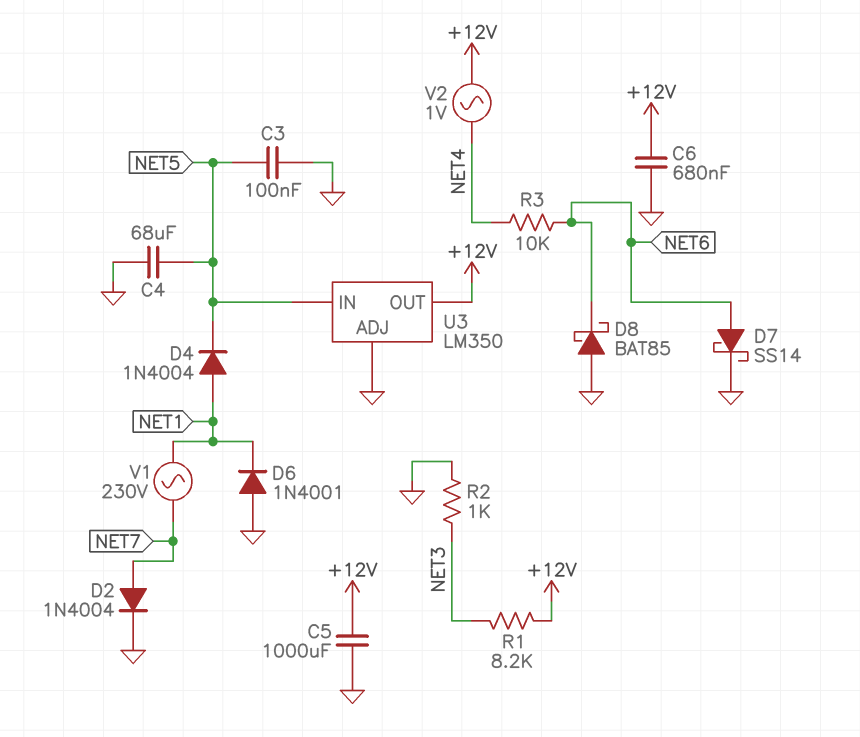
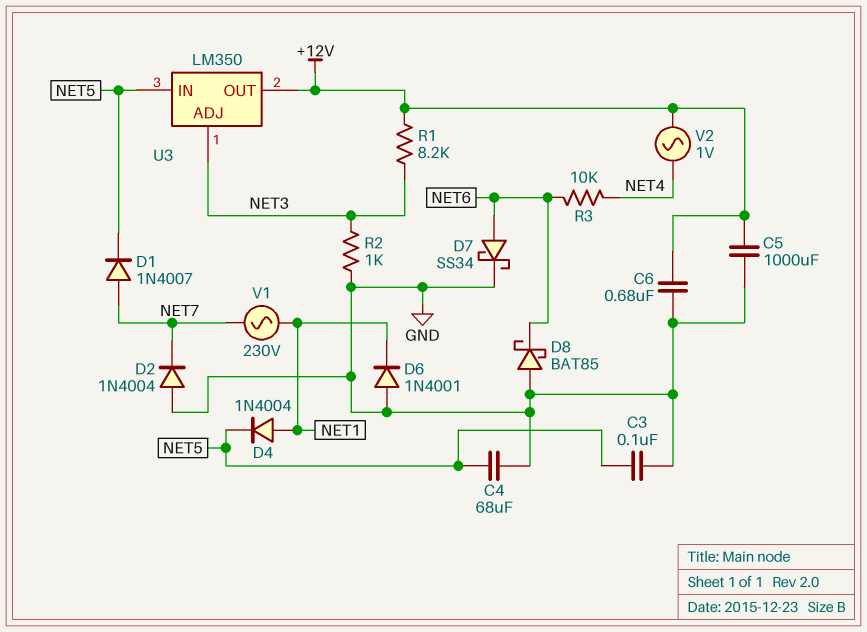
D1: none -> diode 1N4007 (A NET7, K NET5)
D2: diode 1N4004 (A NET7, K GND) -> diode 1N4004 (A GND, K NET7)
D7: schottky SS14 (A NET6, K GND) -> schottky SS34 (A NET6, K GND)
U3 pin ADJ: GND -> NET3

